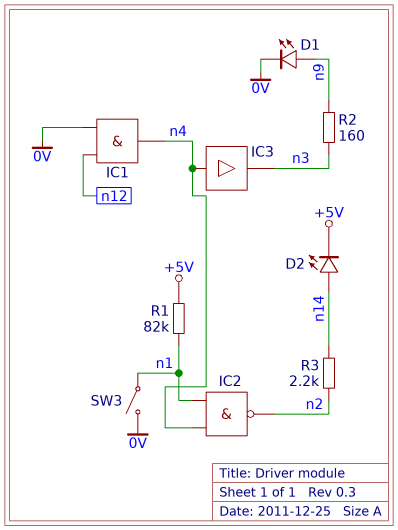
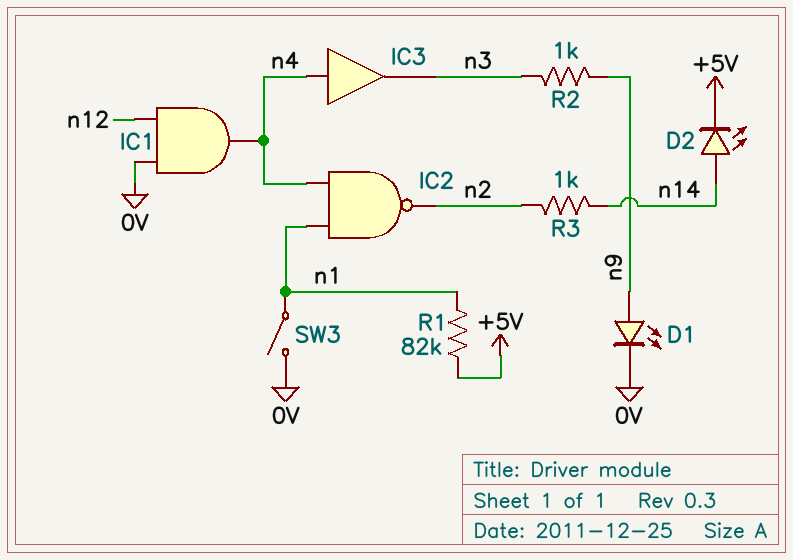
R2: 160 (n3, n9) -> 1k (n3, n9)
R3: 2.2k (n2, n14) -> 1k (n2, n14)

